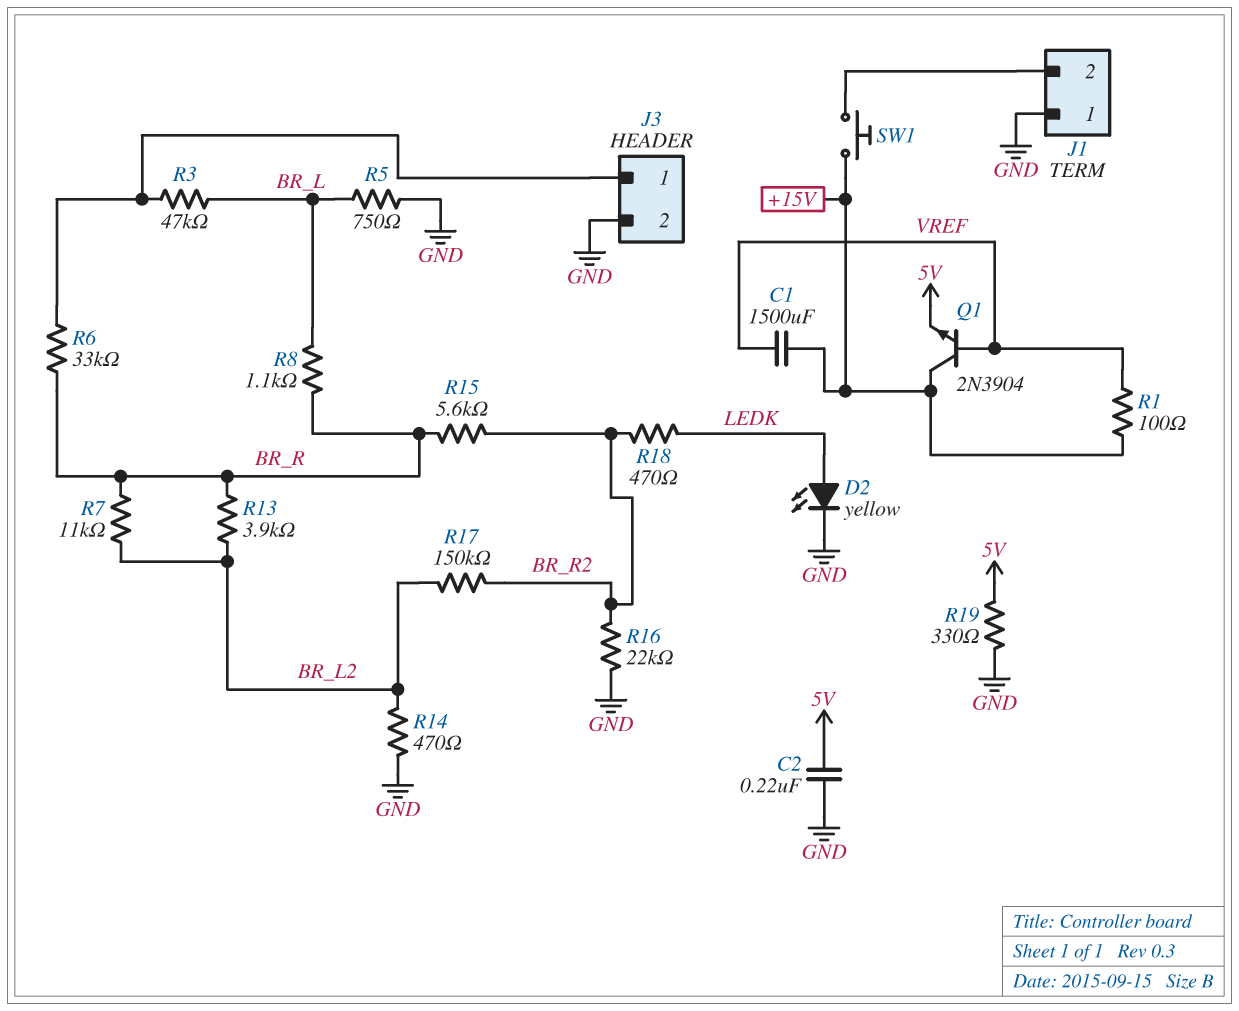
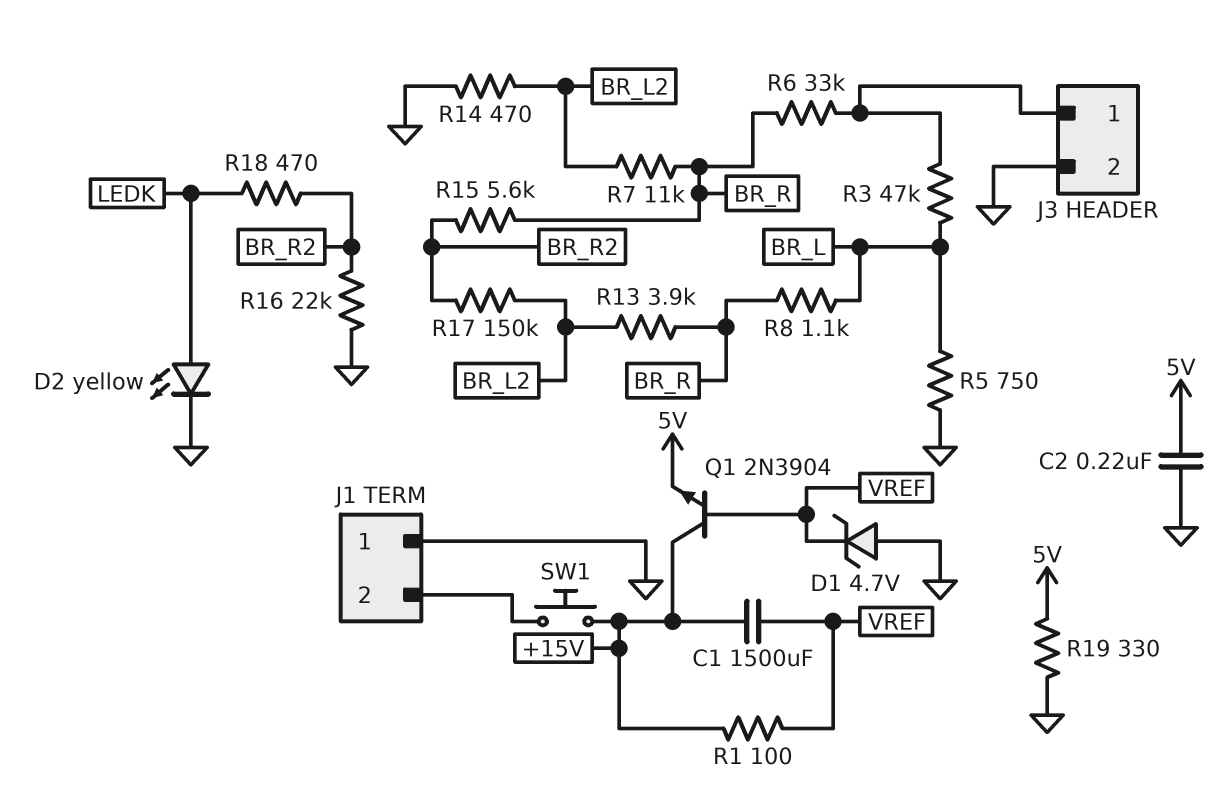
D1: none -> zener 4.7V (A GND, K VREF)

